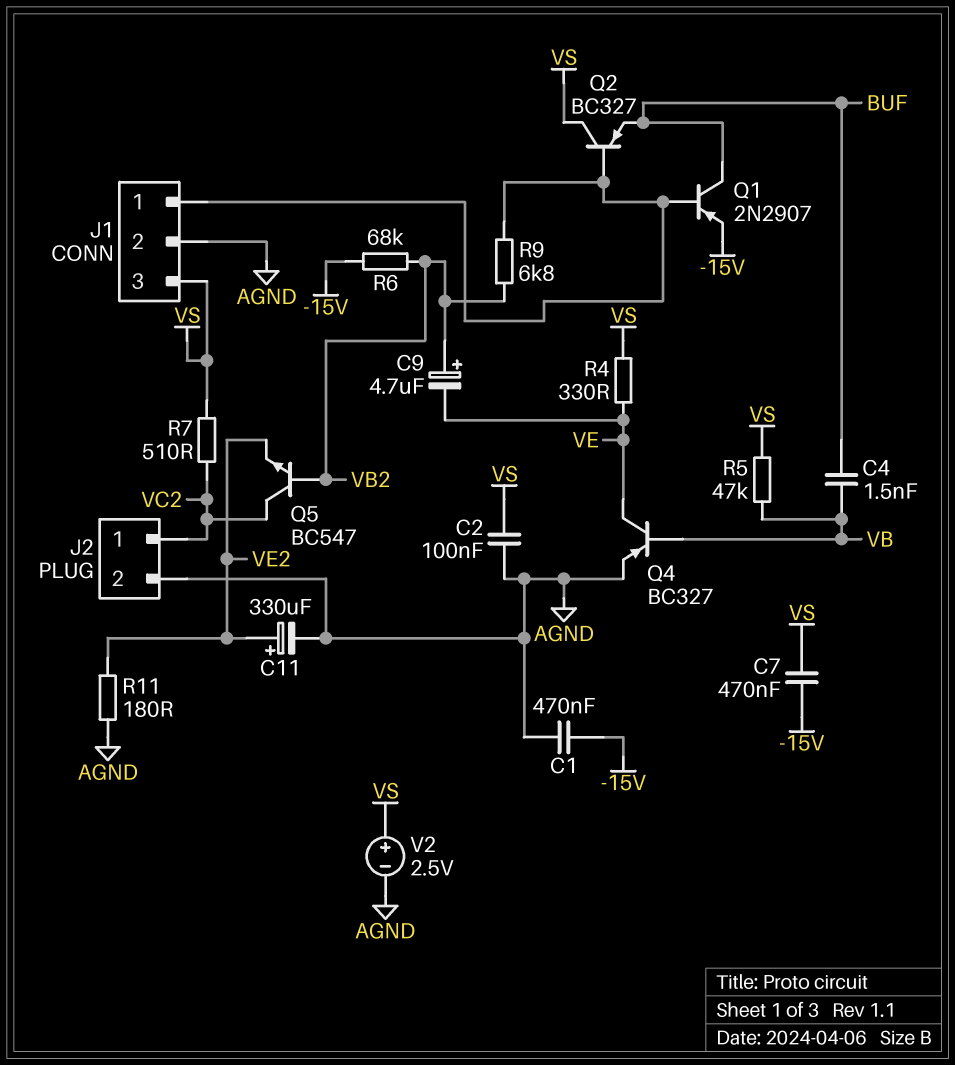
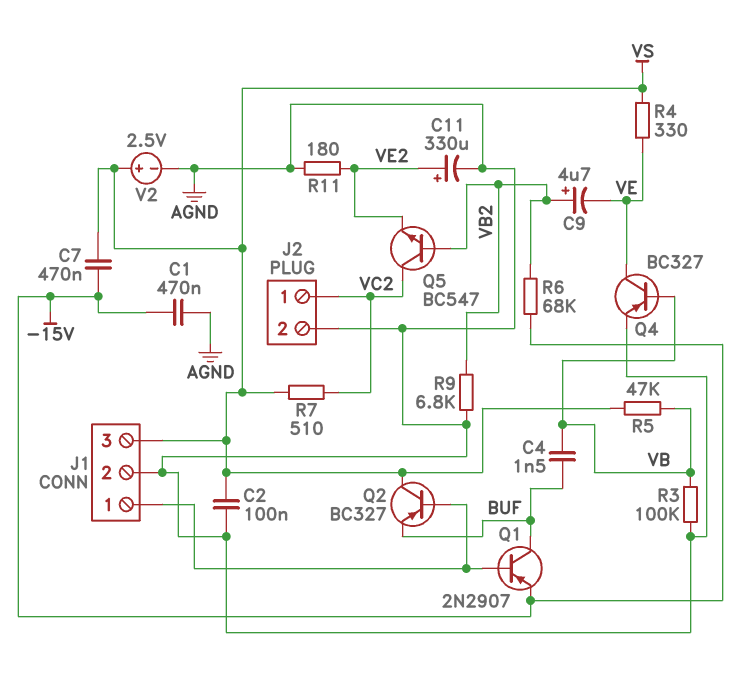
R3: none -> 100k (AGND, VB)
R9: 6.8k (J1/1, VB2) -> 6.8k (AGND, VB2)

